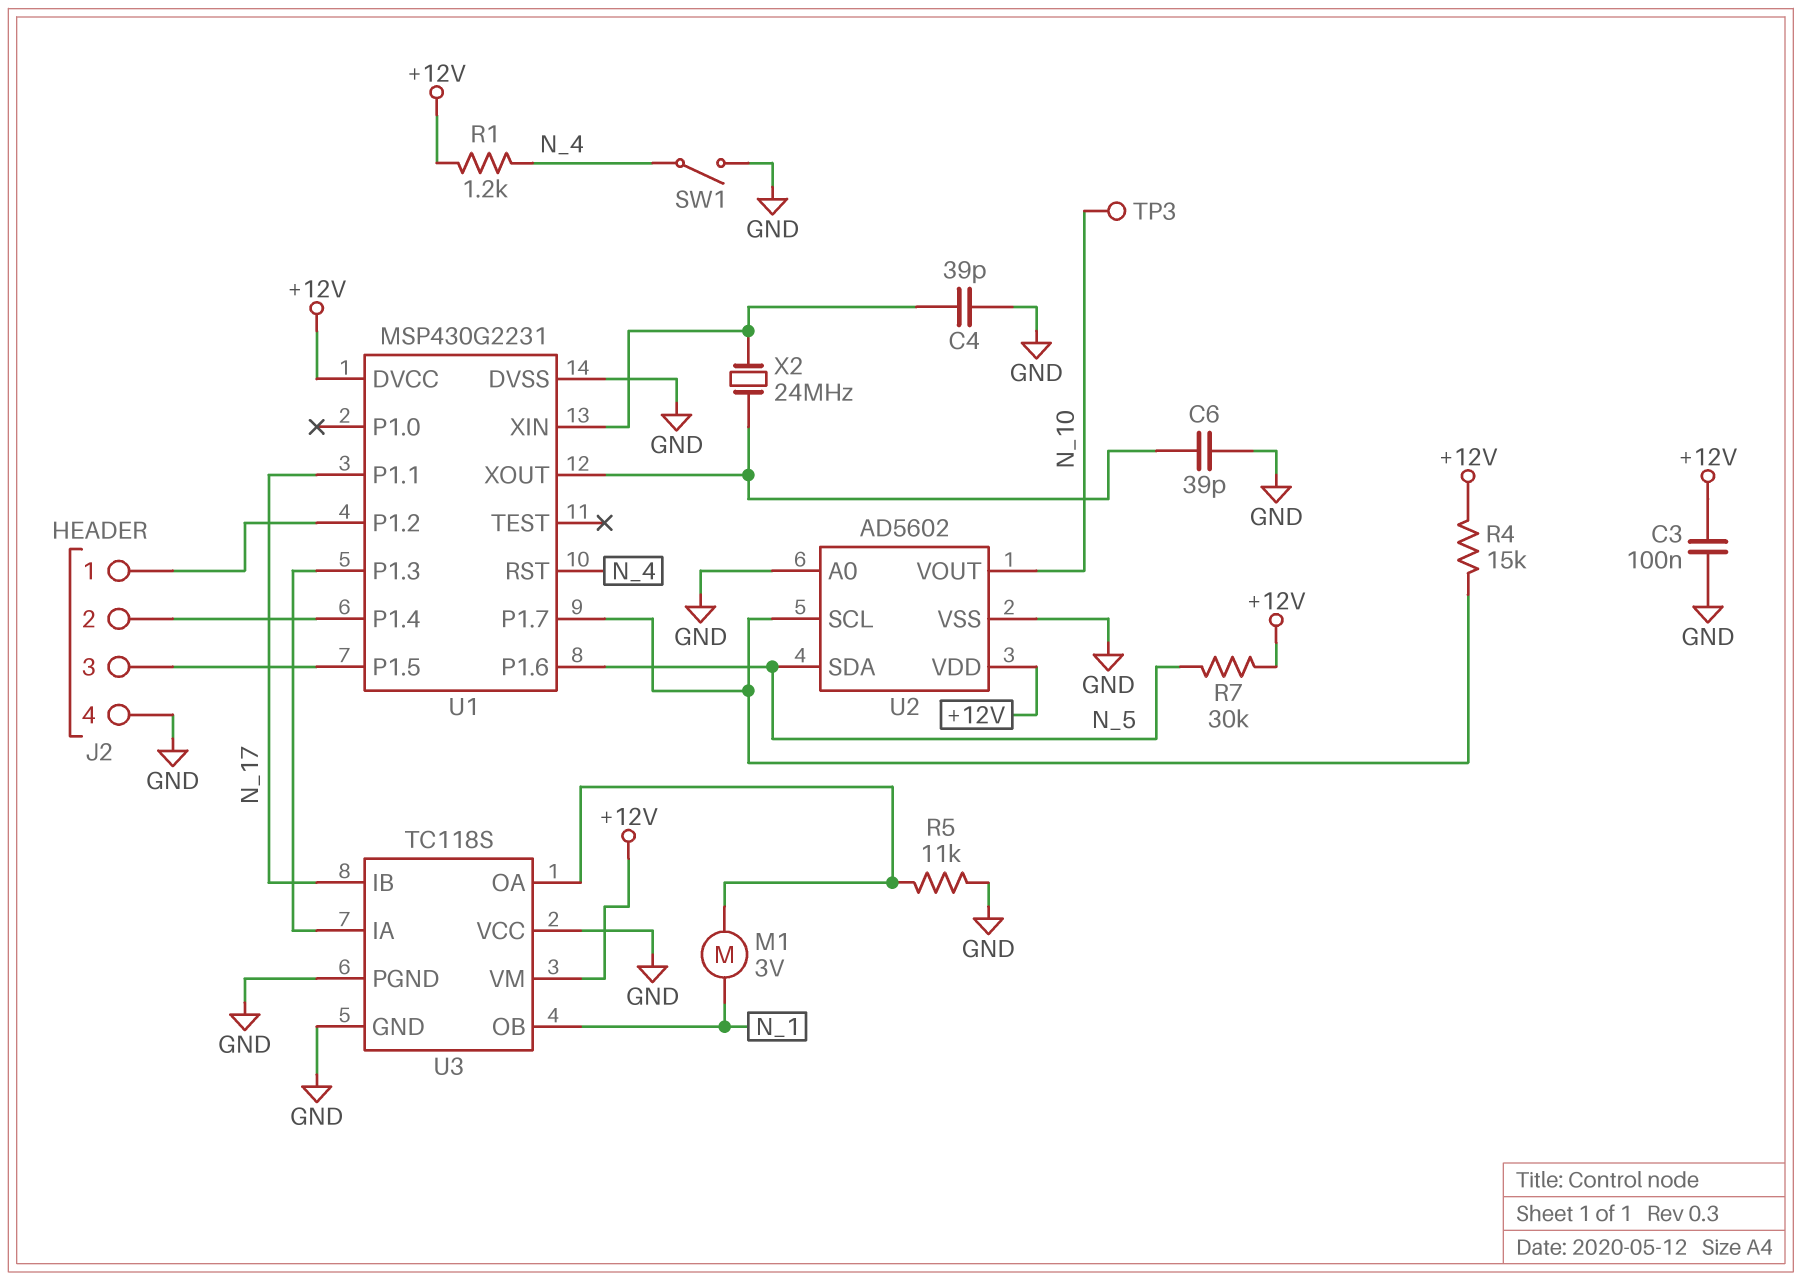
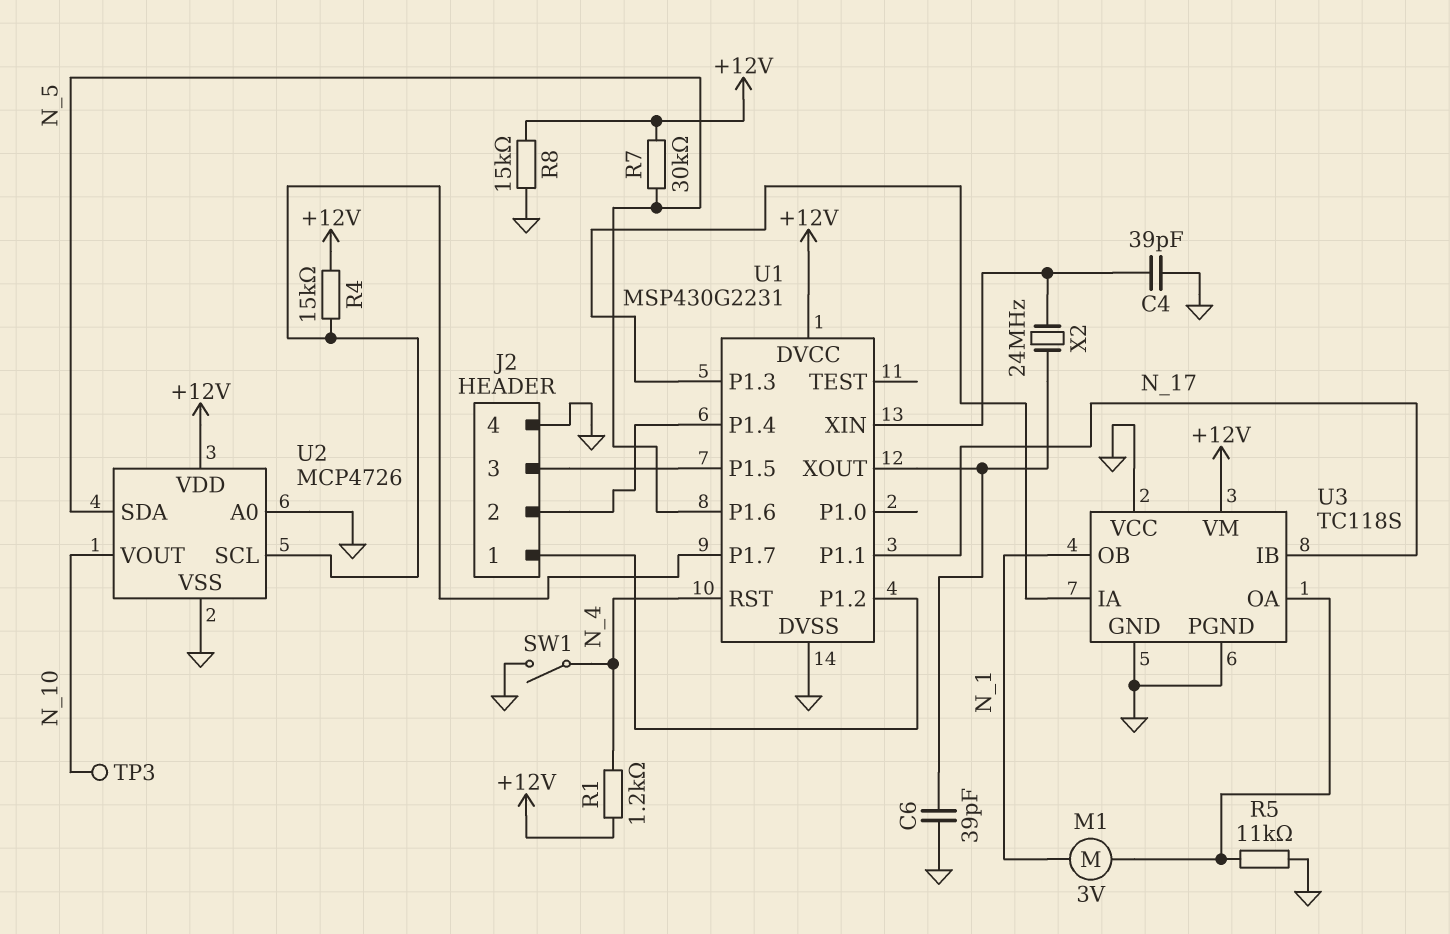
C3: 100nF (+12V, GND) -> none
R8: none -> 15k (+12V, GND)
U2: AD5602 -> MCP4726

